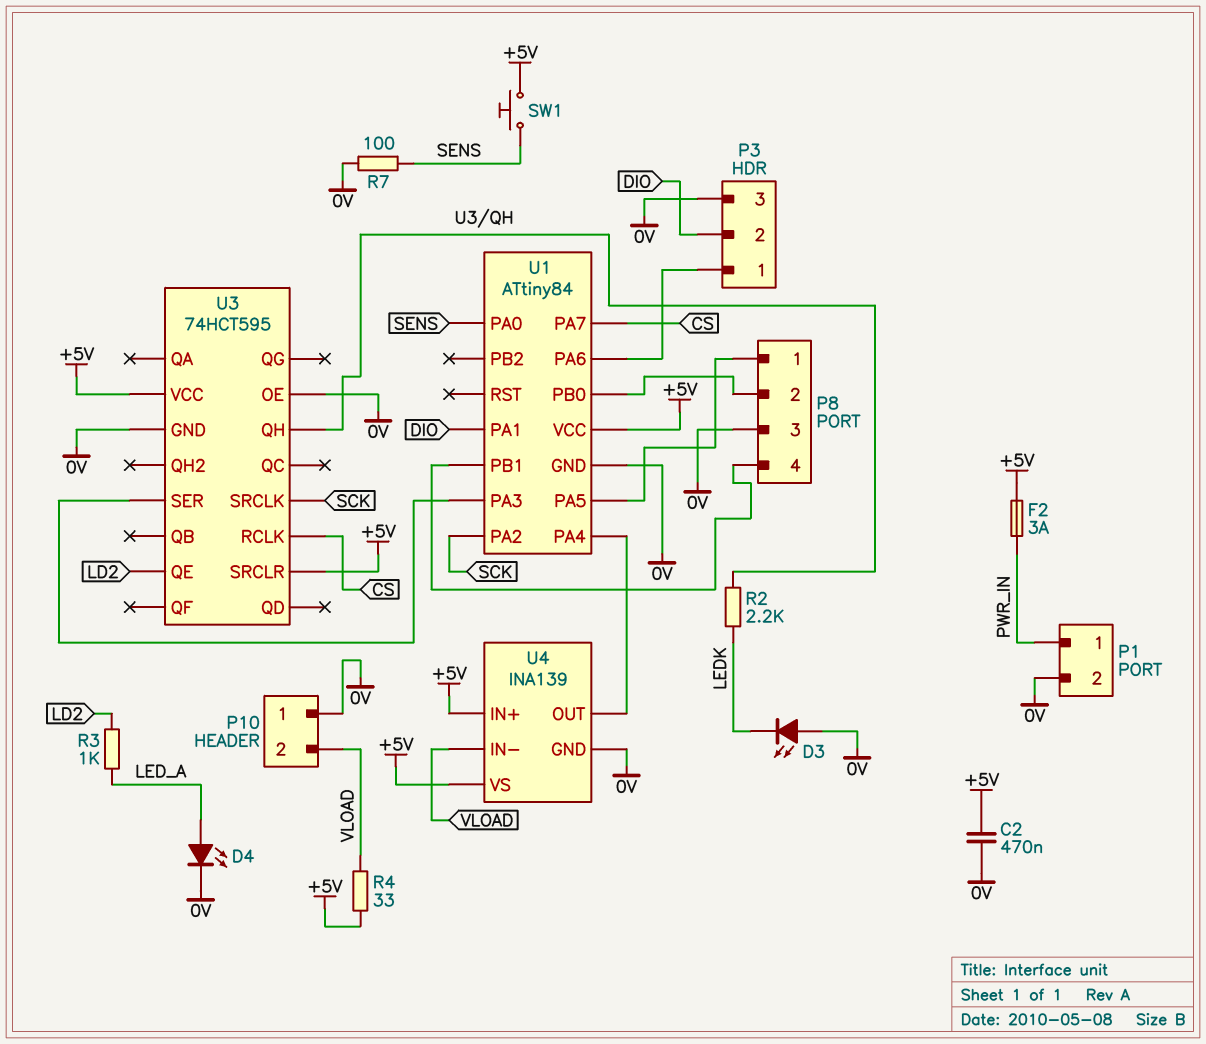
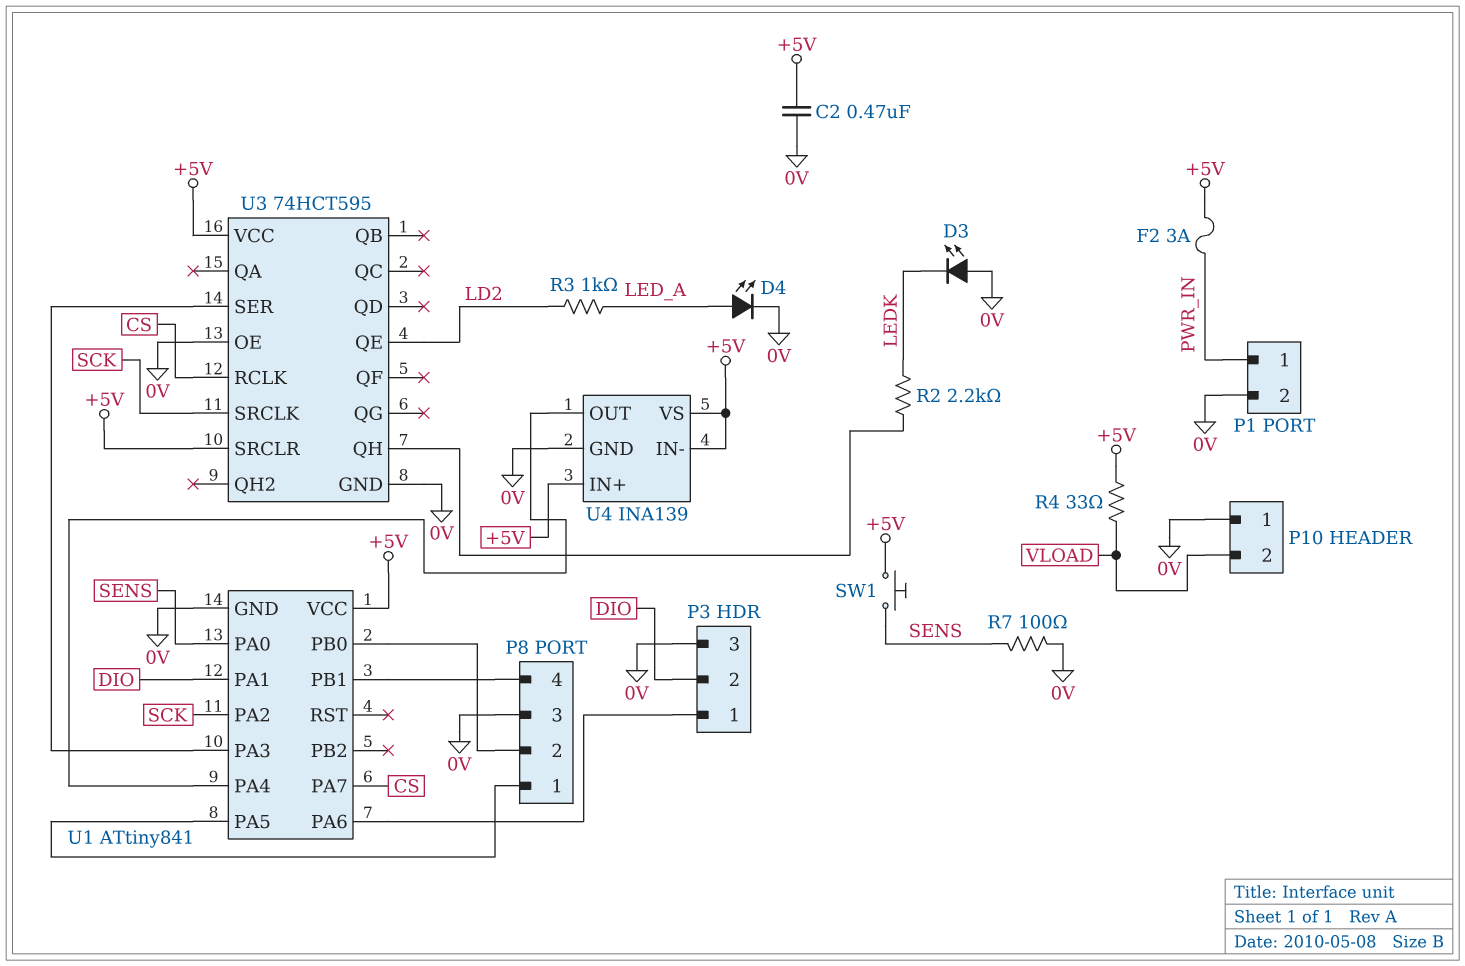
U1: ATtiny84 -> ATtiny841
U4 pin IN-: VLOAD -> +5V

